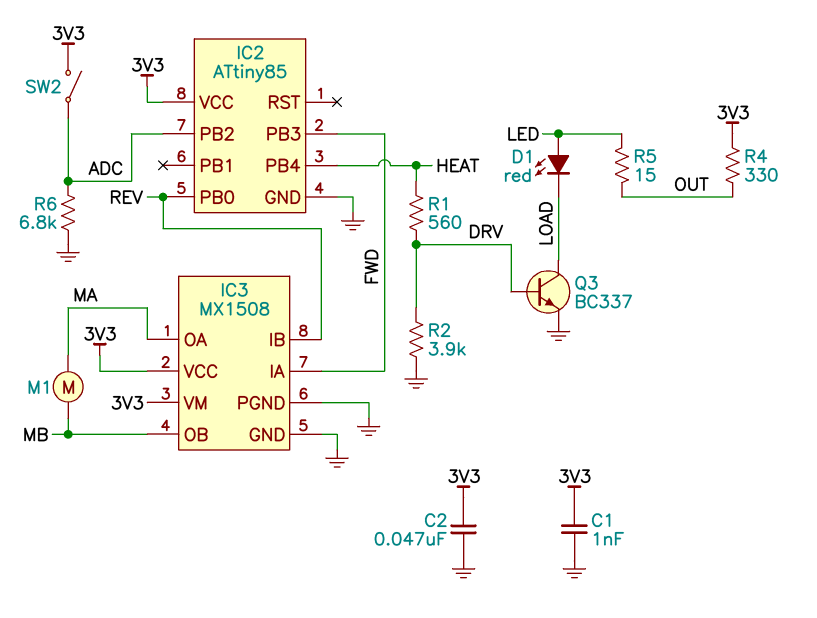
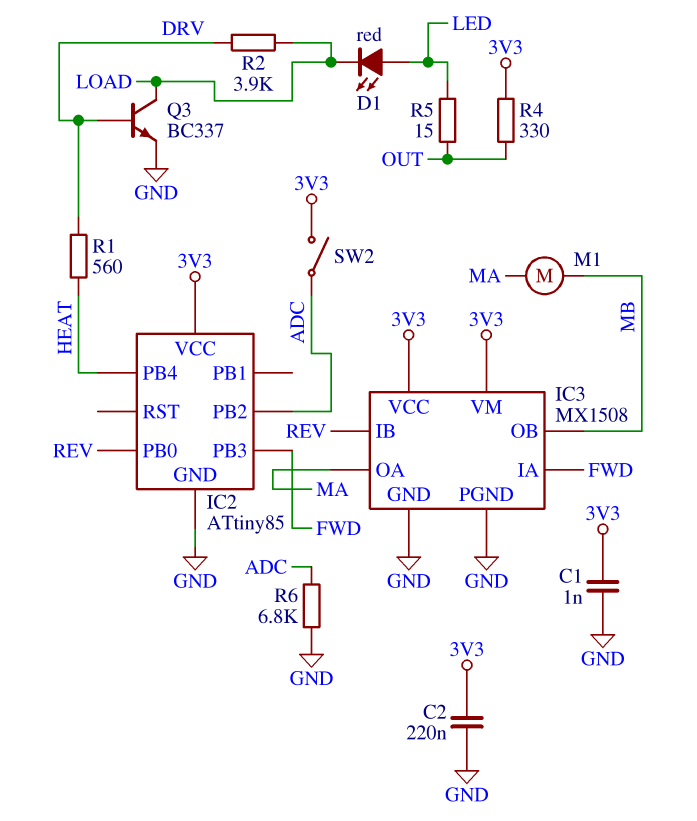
C2: 47nF (3V3, GND) -> 220nF (3V3, GND)
R2: 3.9k (DRV, GND) -> 3.9k (DRV, LOAD)

